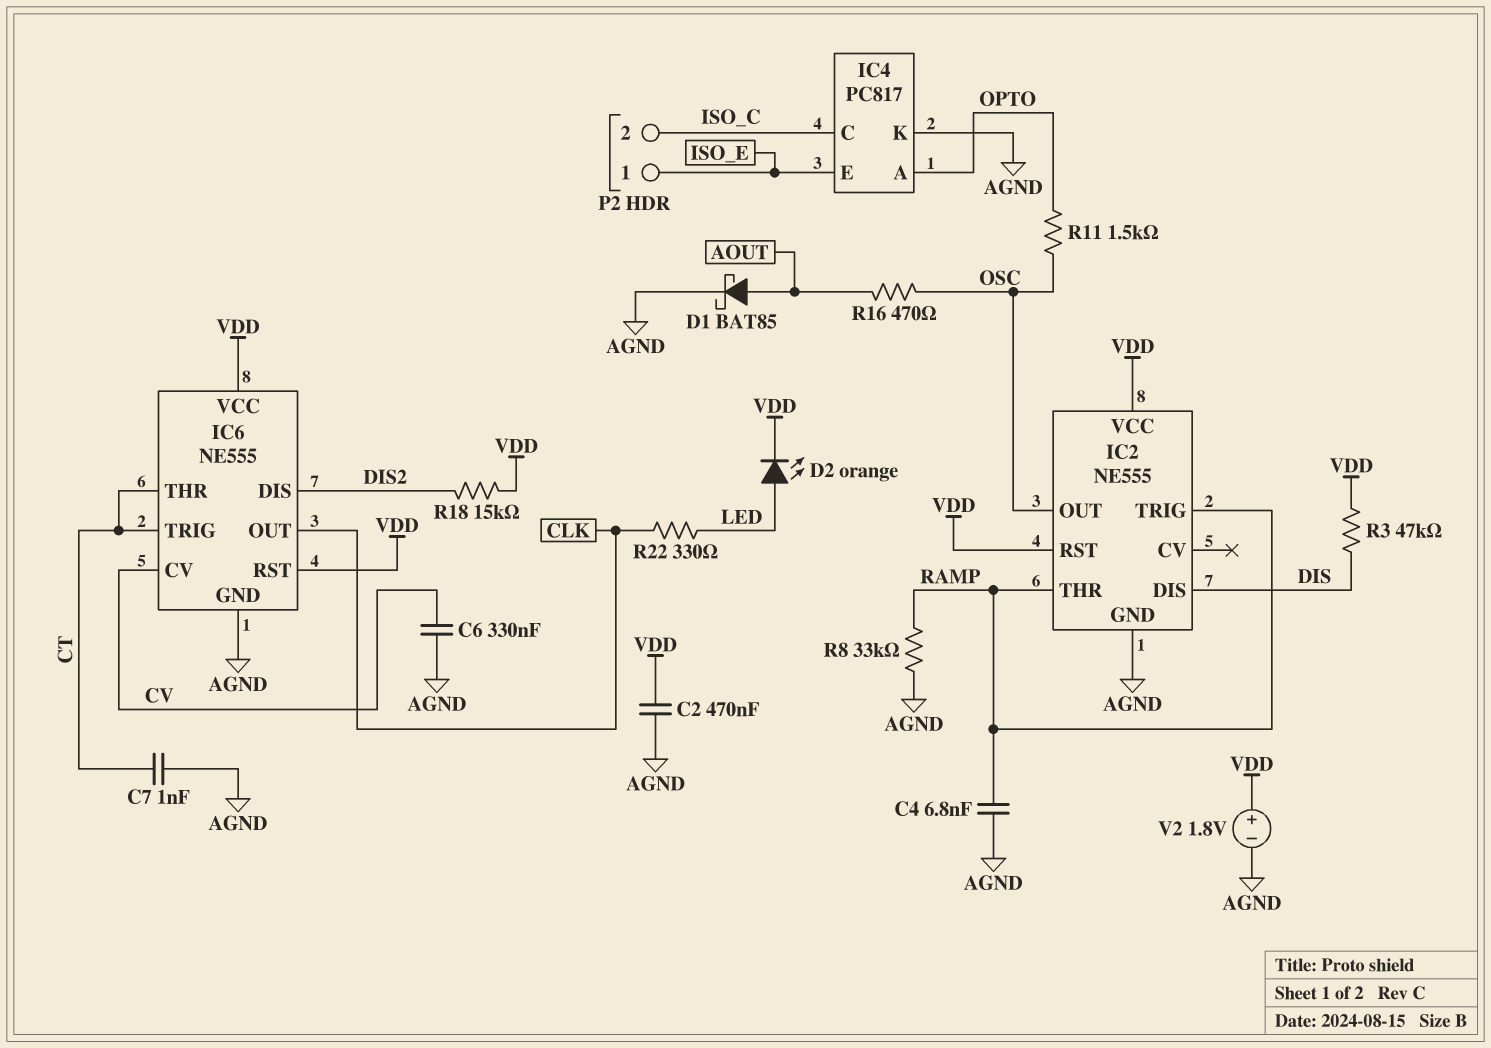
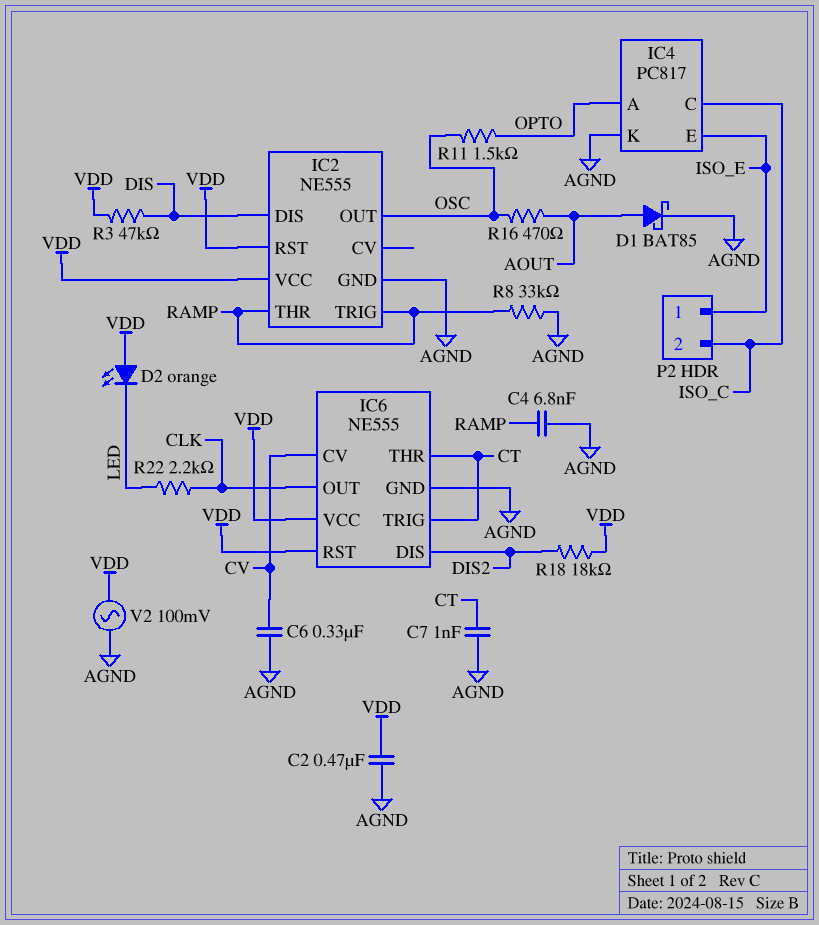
D2: LED orange (A LED, K VDD) -> LED orange (A VDD, K LED)
R18: 15k (DIS2, VDD) -> 18k (DIS2, VDD)
R22: 330 (CLK, LED) -> 2.2k (CLK, LED)
V2: 1.8V (plus VDD, minus AGND) -> AC 100mV (AGND, VDD)

